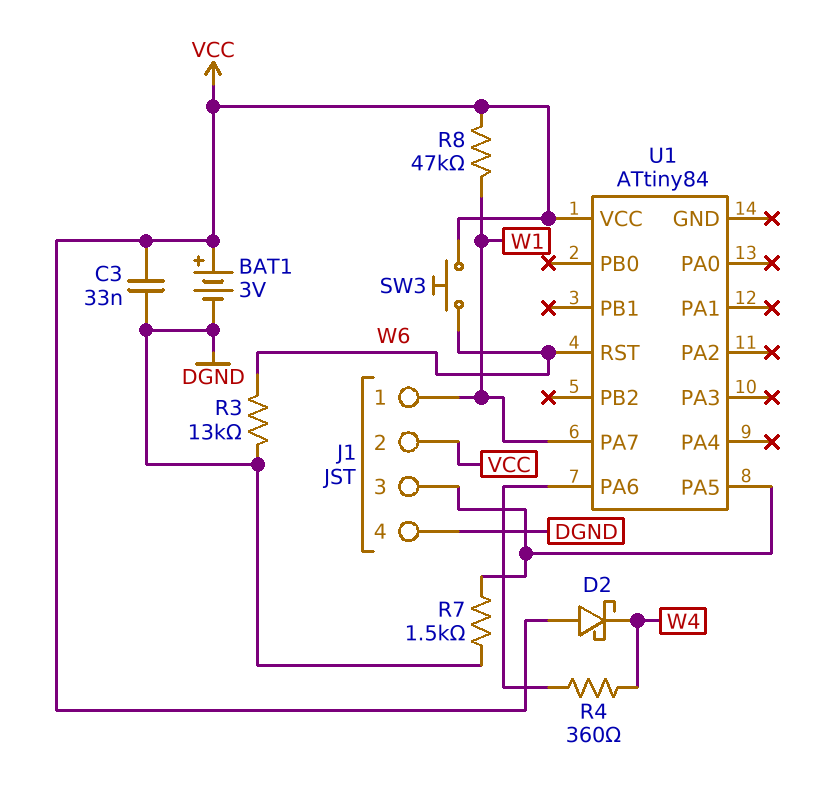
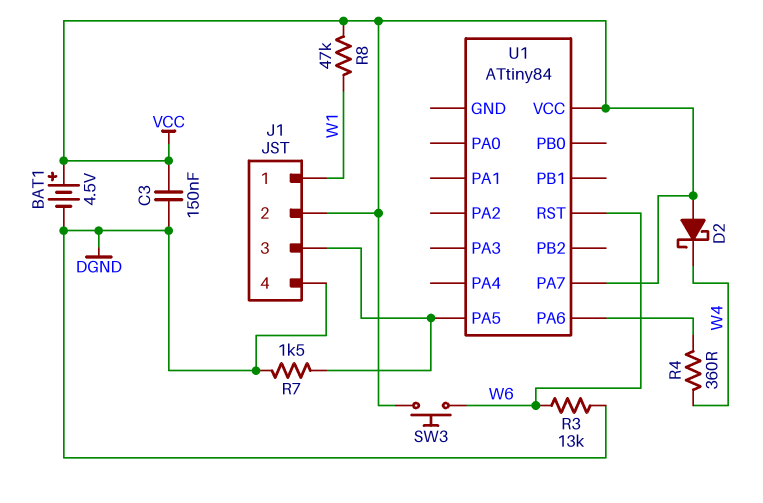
BAT1: 3V (plus VCC, minus DGND) -> 4.5V (plus VCC, minus DGND)
C3: 33nF (DGND, VCC) -> 150nF (DGND, VCC)
U1 pin PA7: W1 -> VCC

